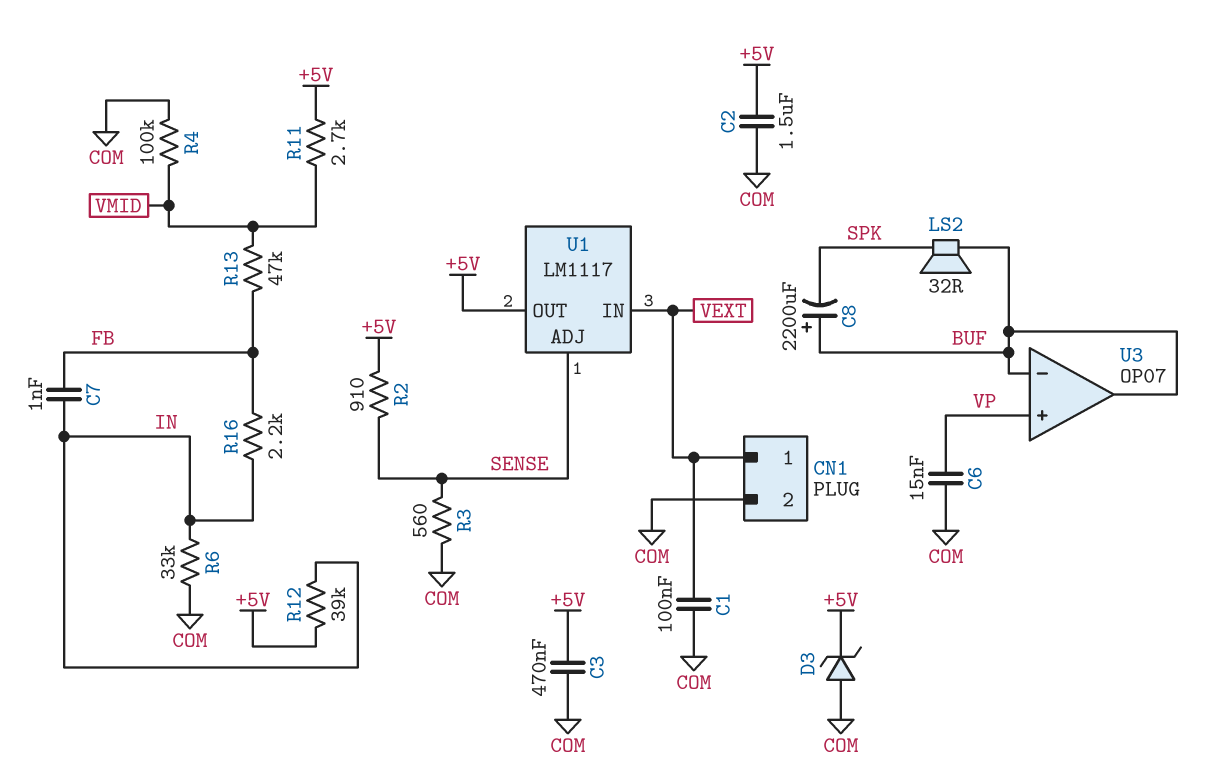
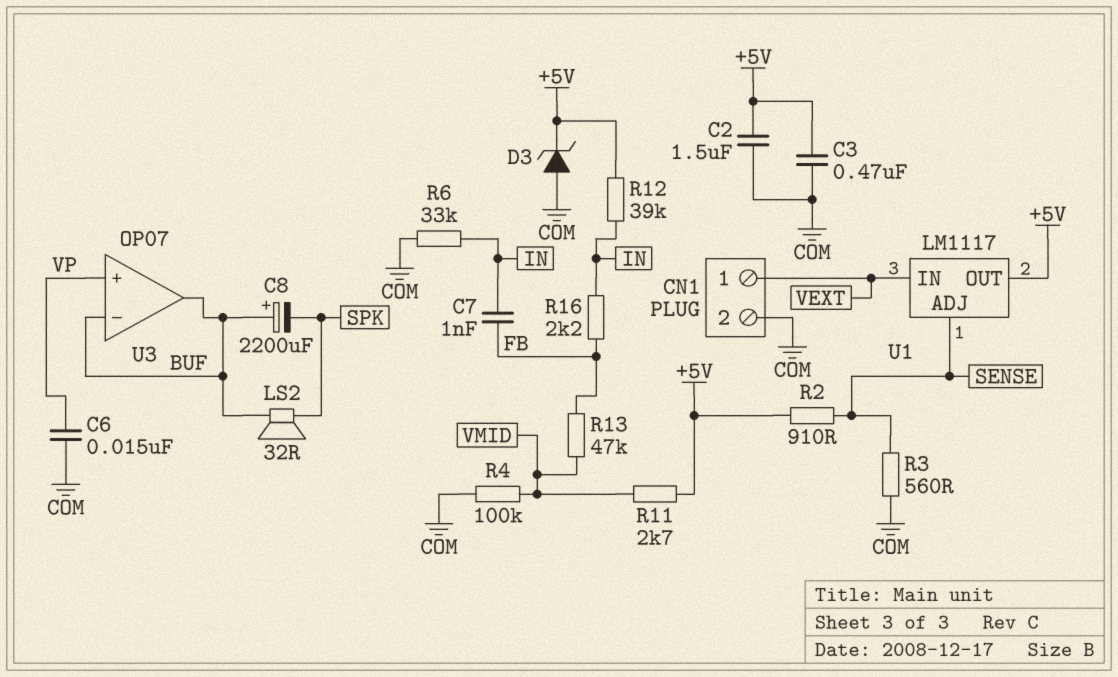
C1: 100nF (COM, VEXT) -> none

